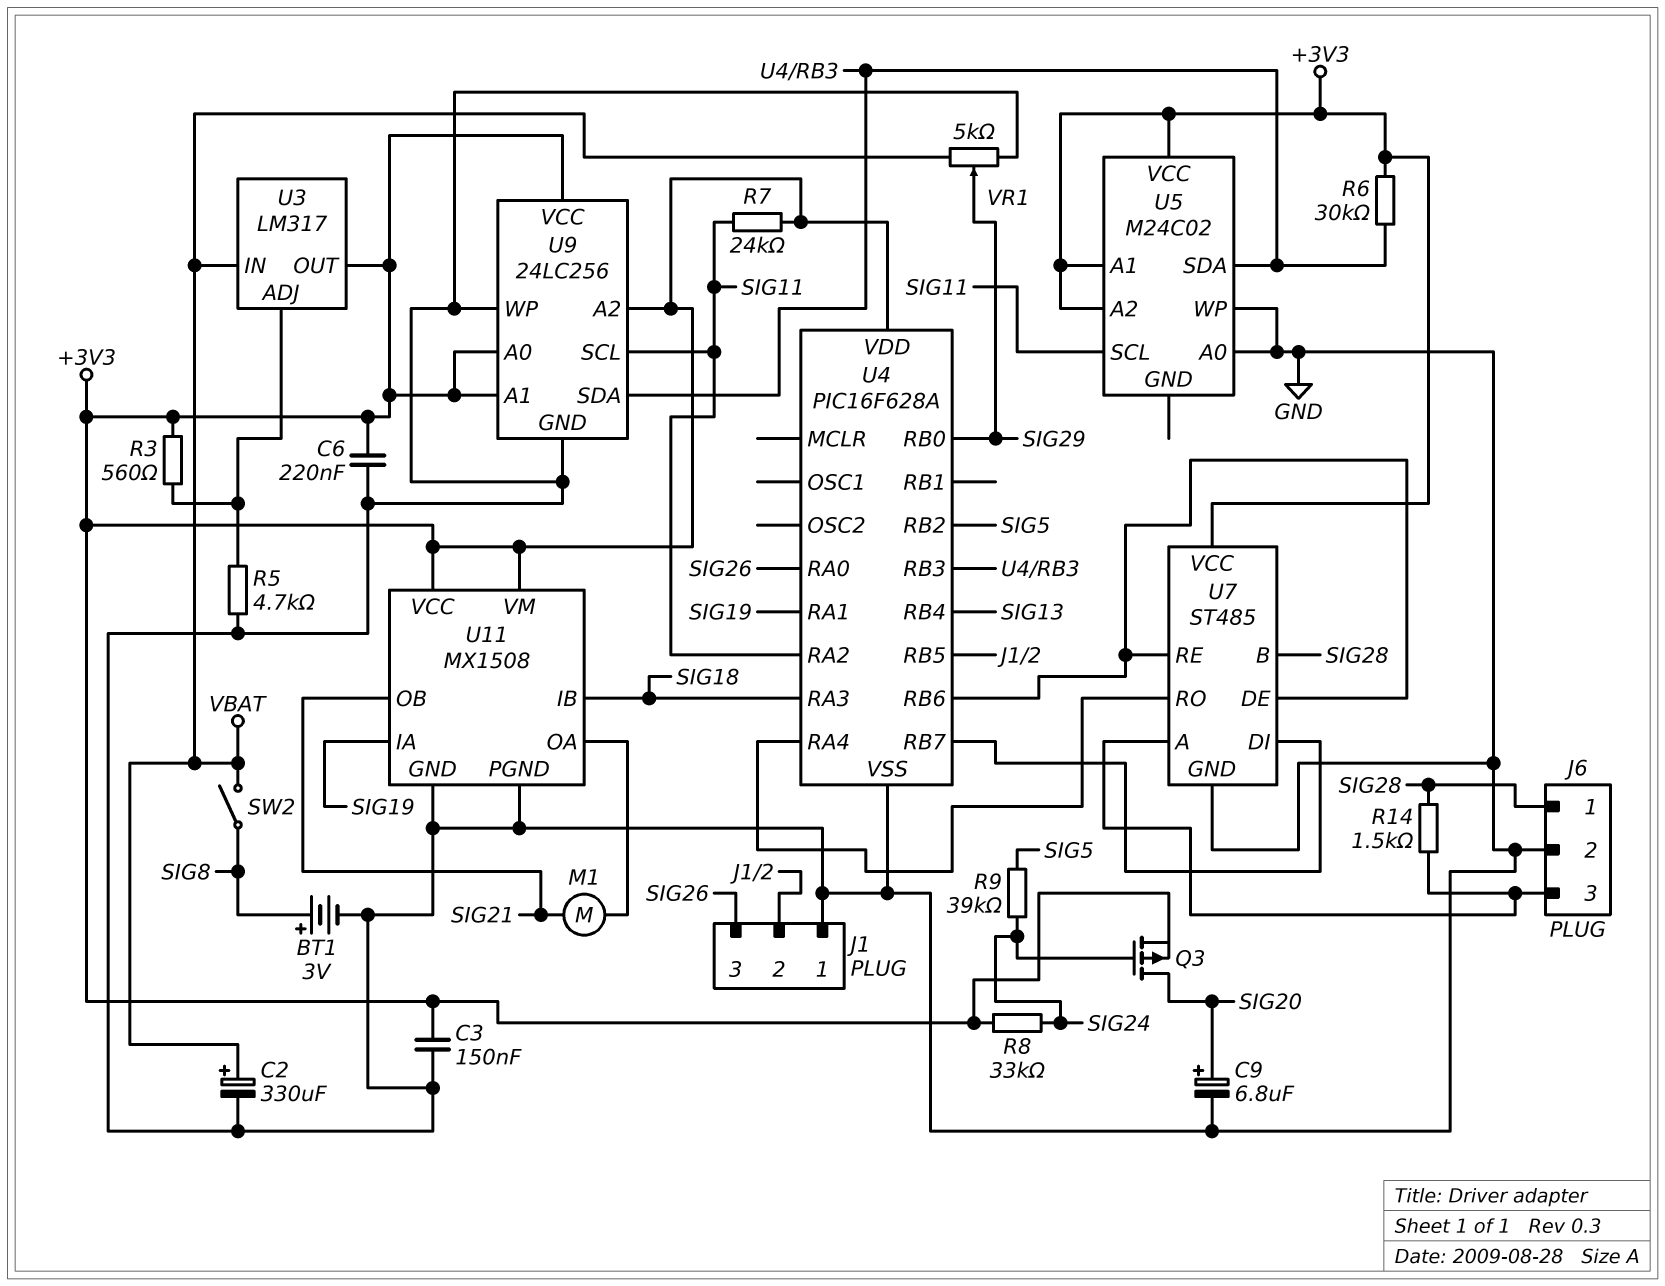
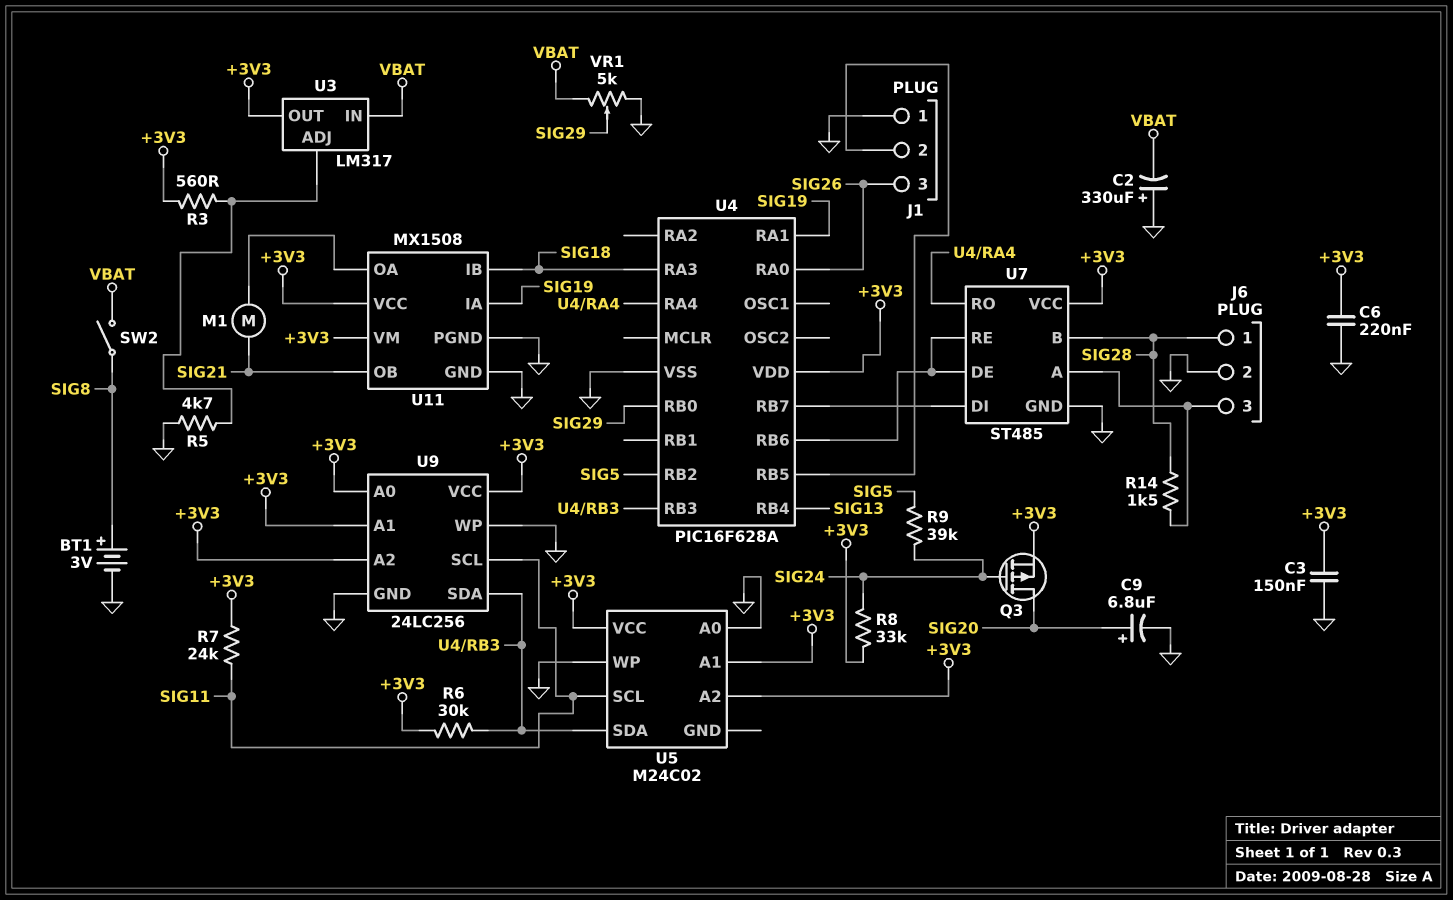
C2: 330uF (plus VBAT, minus GND) -> 330uF (plus GND, minus VBAT)
U4 pin RA2: SIG11 -> none

